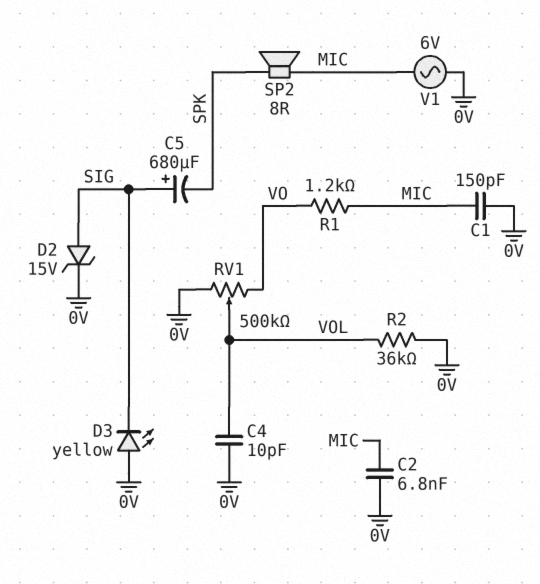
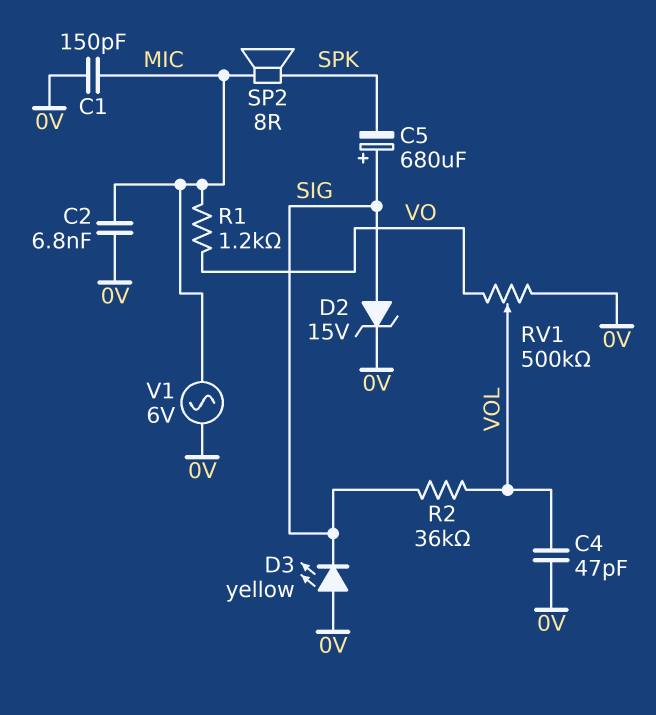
C4: 10pF (0V, VOL) -> 47pF (0V, VOL)
R2: 36k (0V, VOL) -> 36k (SIG, VOL)

